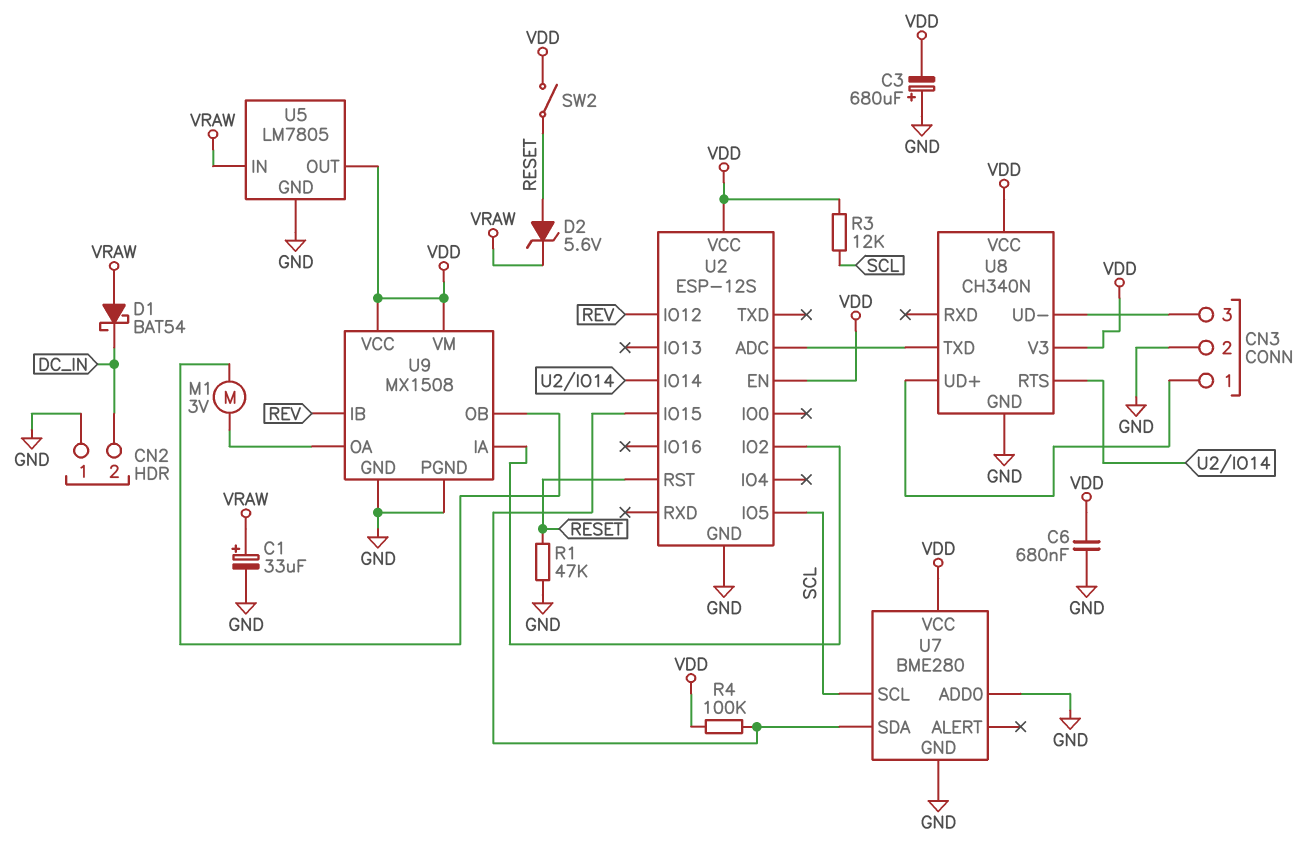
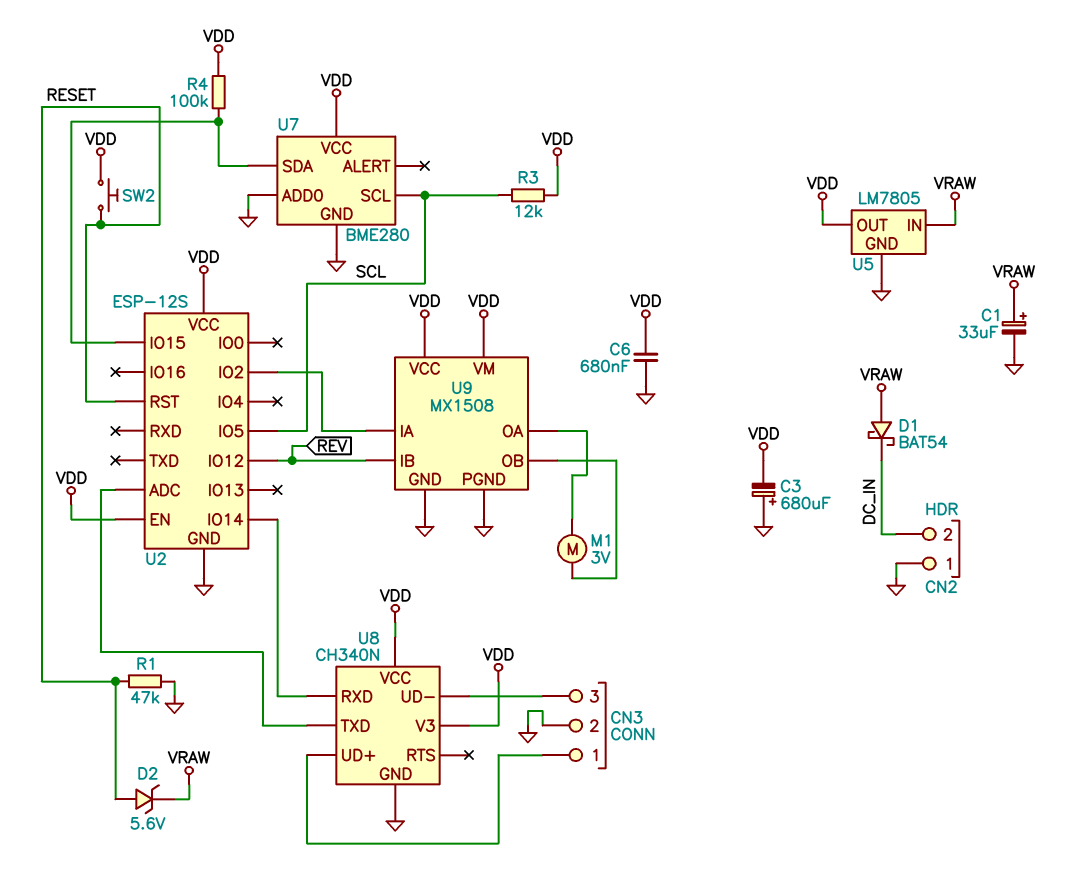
SW2: switch (RESET, VDD) -> button (RESET, VDD)
U8 pin RTS: U2/IO14 -> none
U8 pin RXD: none -> U2/IO14

